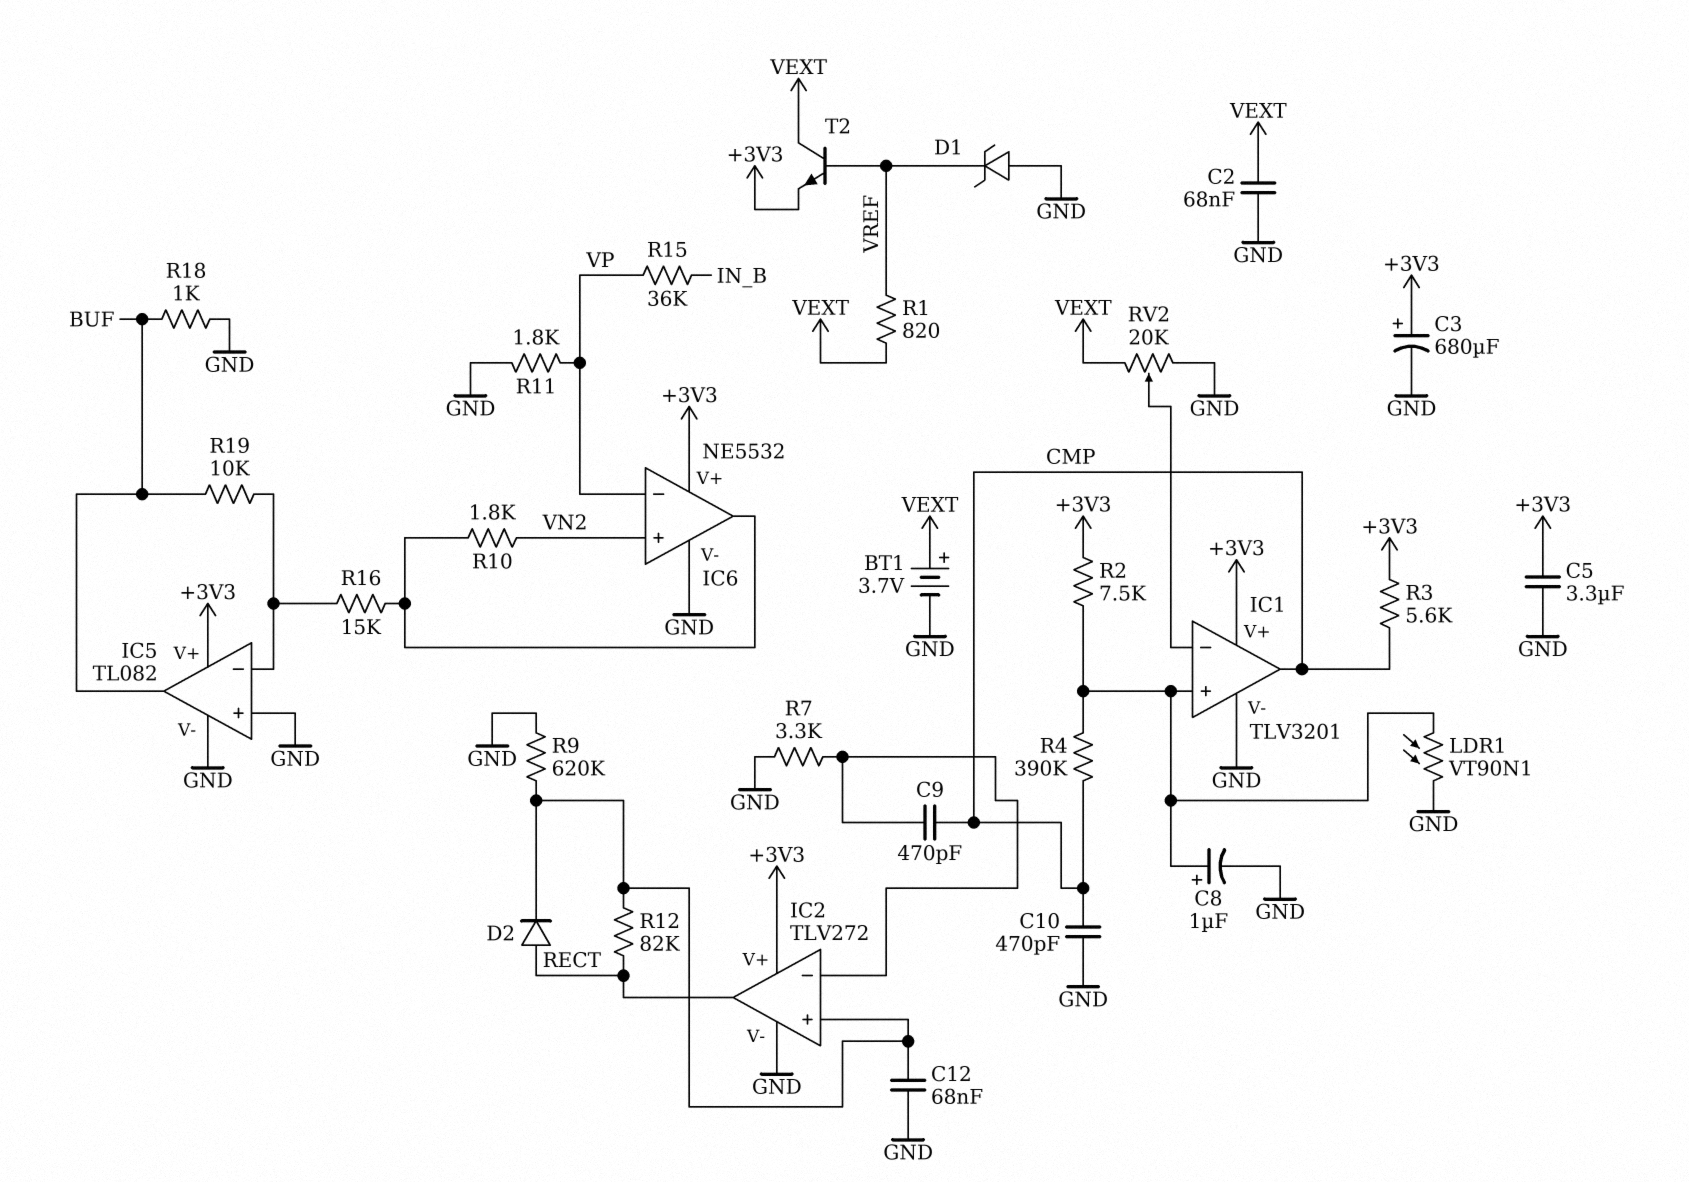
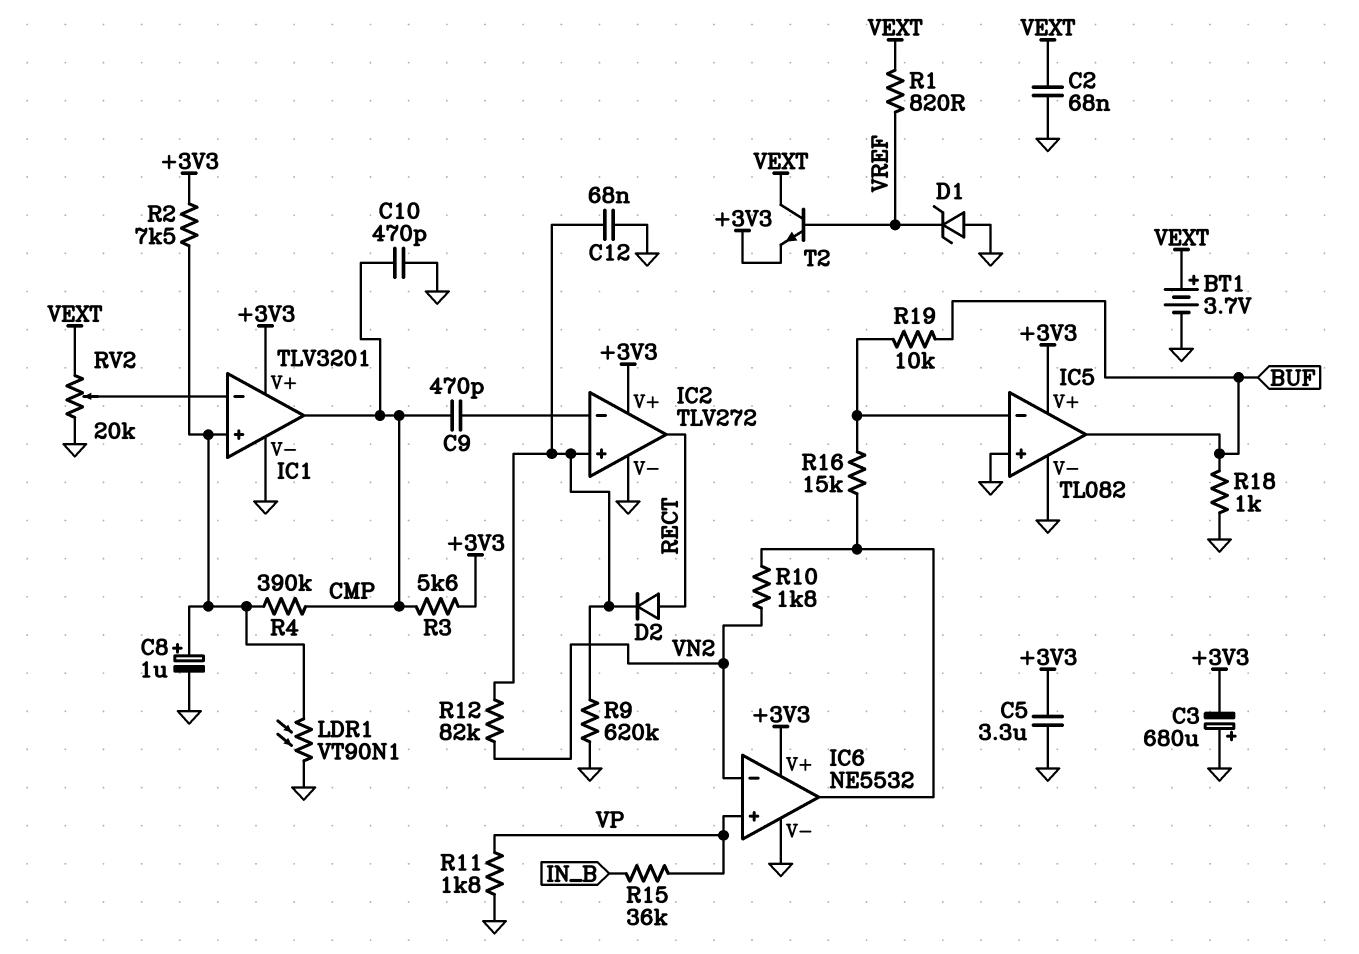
C3: 680uF (plus +3V3, minus GND) -> 680uF (plus GND, minus +3V3)
IC6 pin in+: VN2 -> VP
IC6 pin in-: VP -> VN2
R7: 3.3k (GND, IC2/in-) -> none
R12: 82k (IC2/in+, RECT) -> 82k (IC2/in+, VN2)

